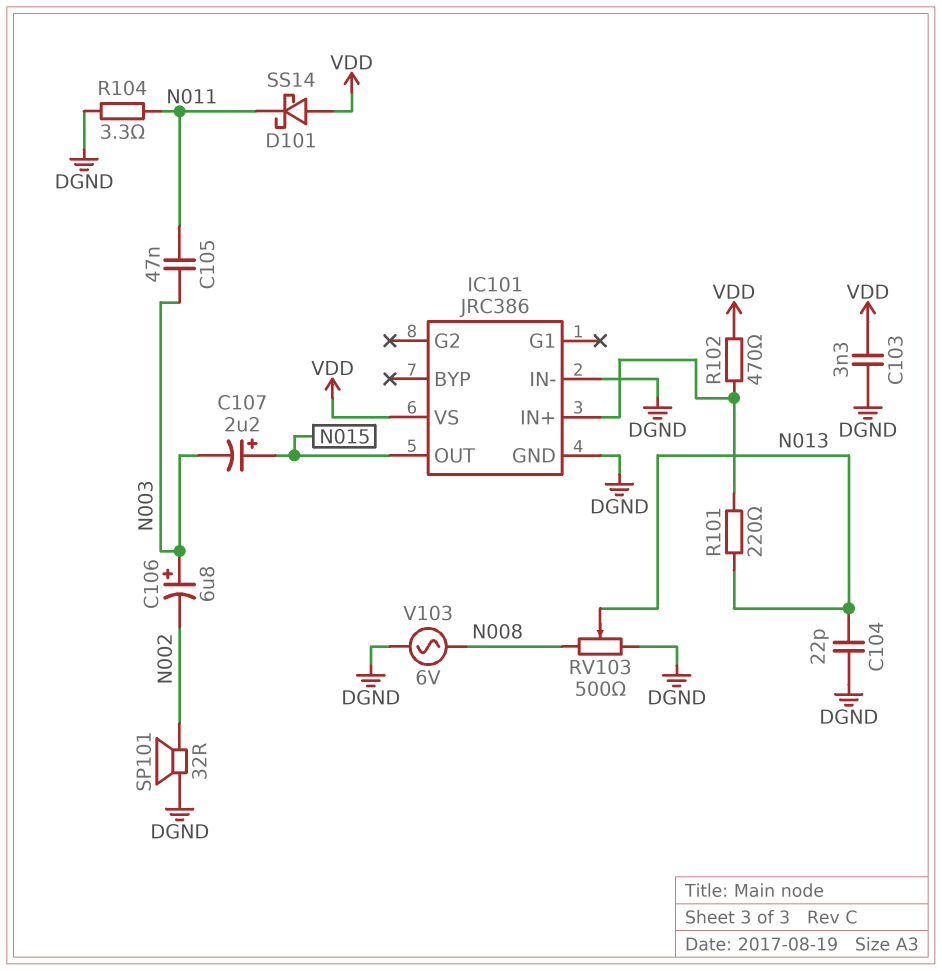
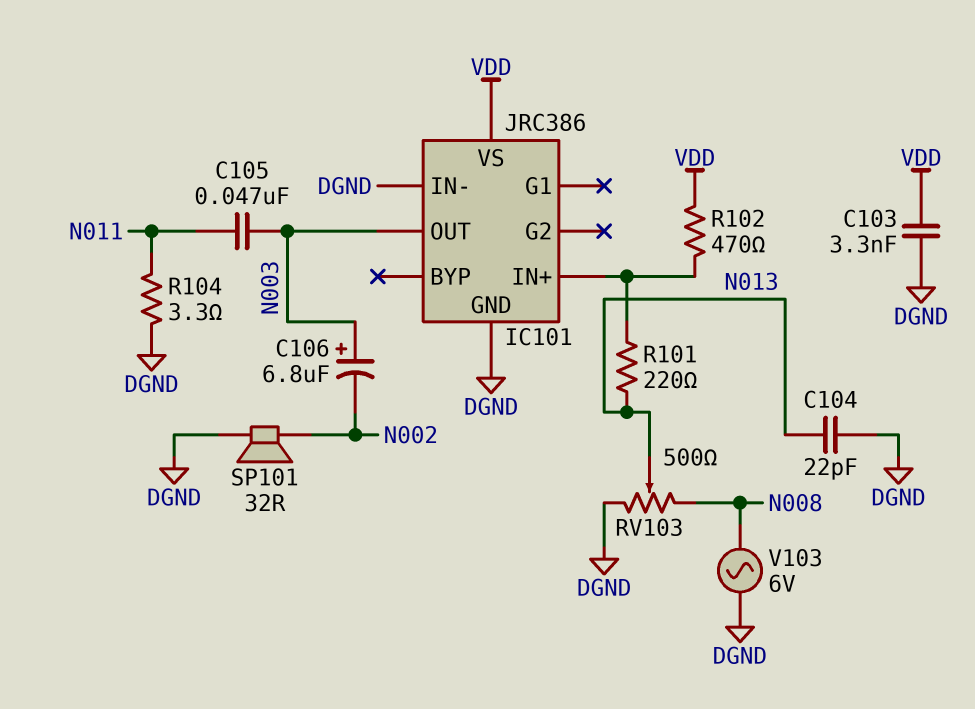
C107: 2.2uF (plus N015, minus N003) -> none
D101: schottky SS14 (A VDD, K N011) -> none
IC101 pin OUT: N015 -> N003

